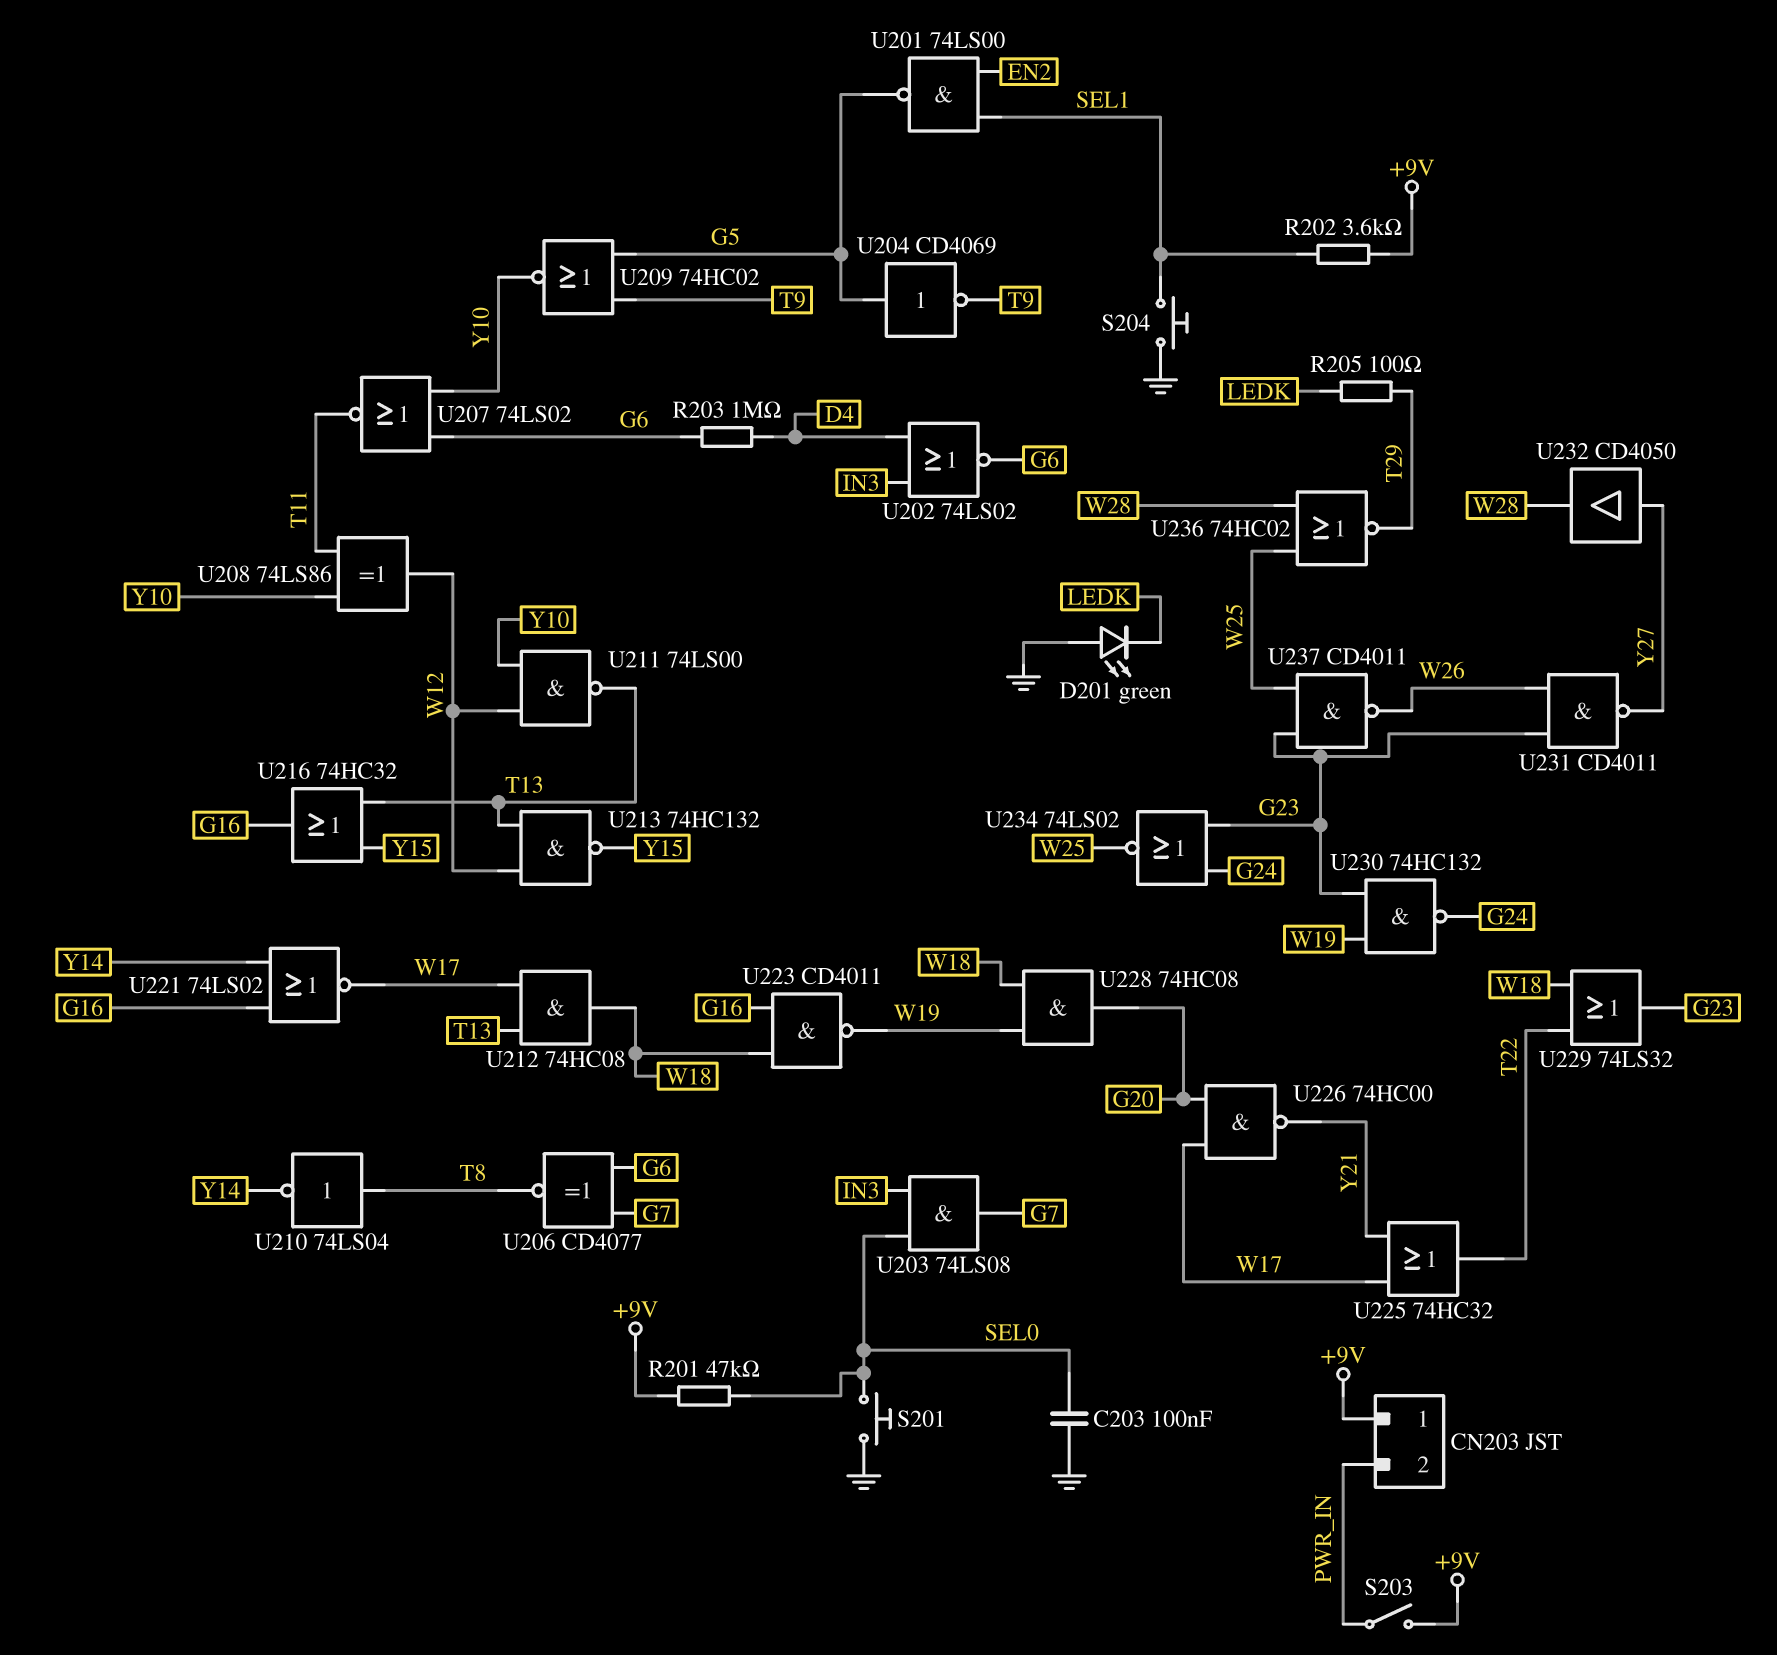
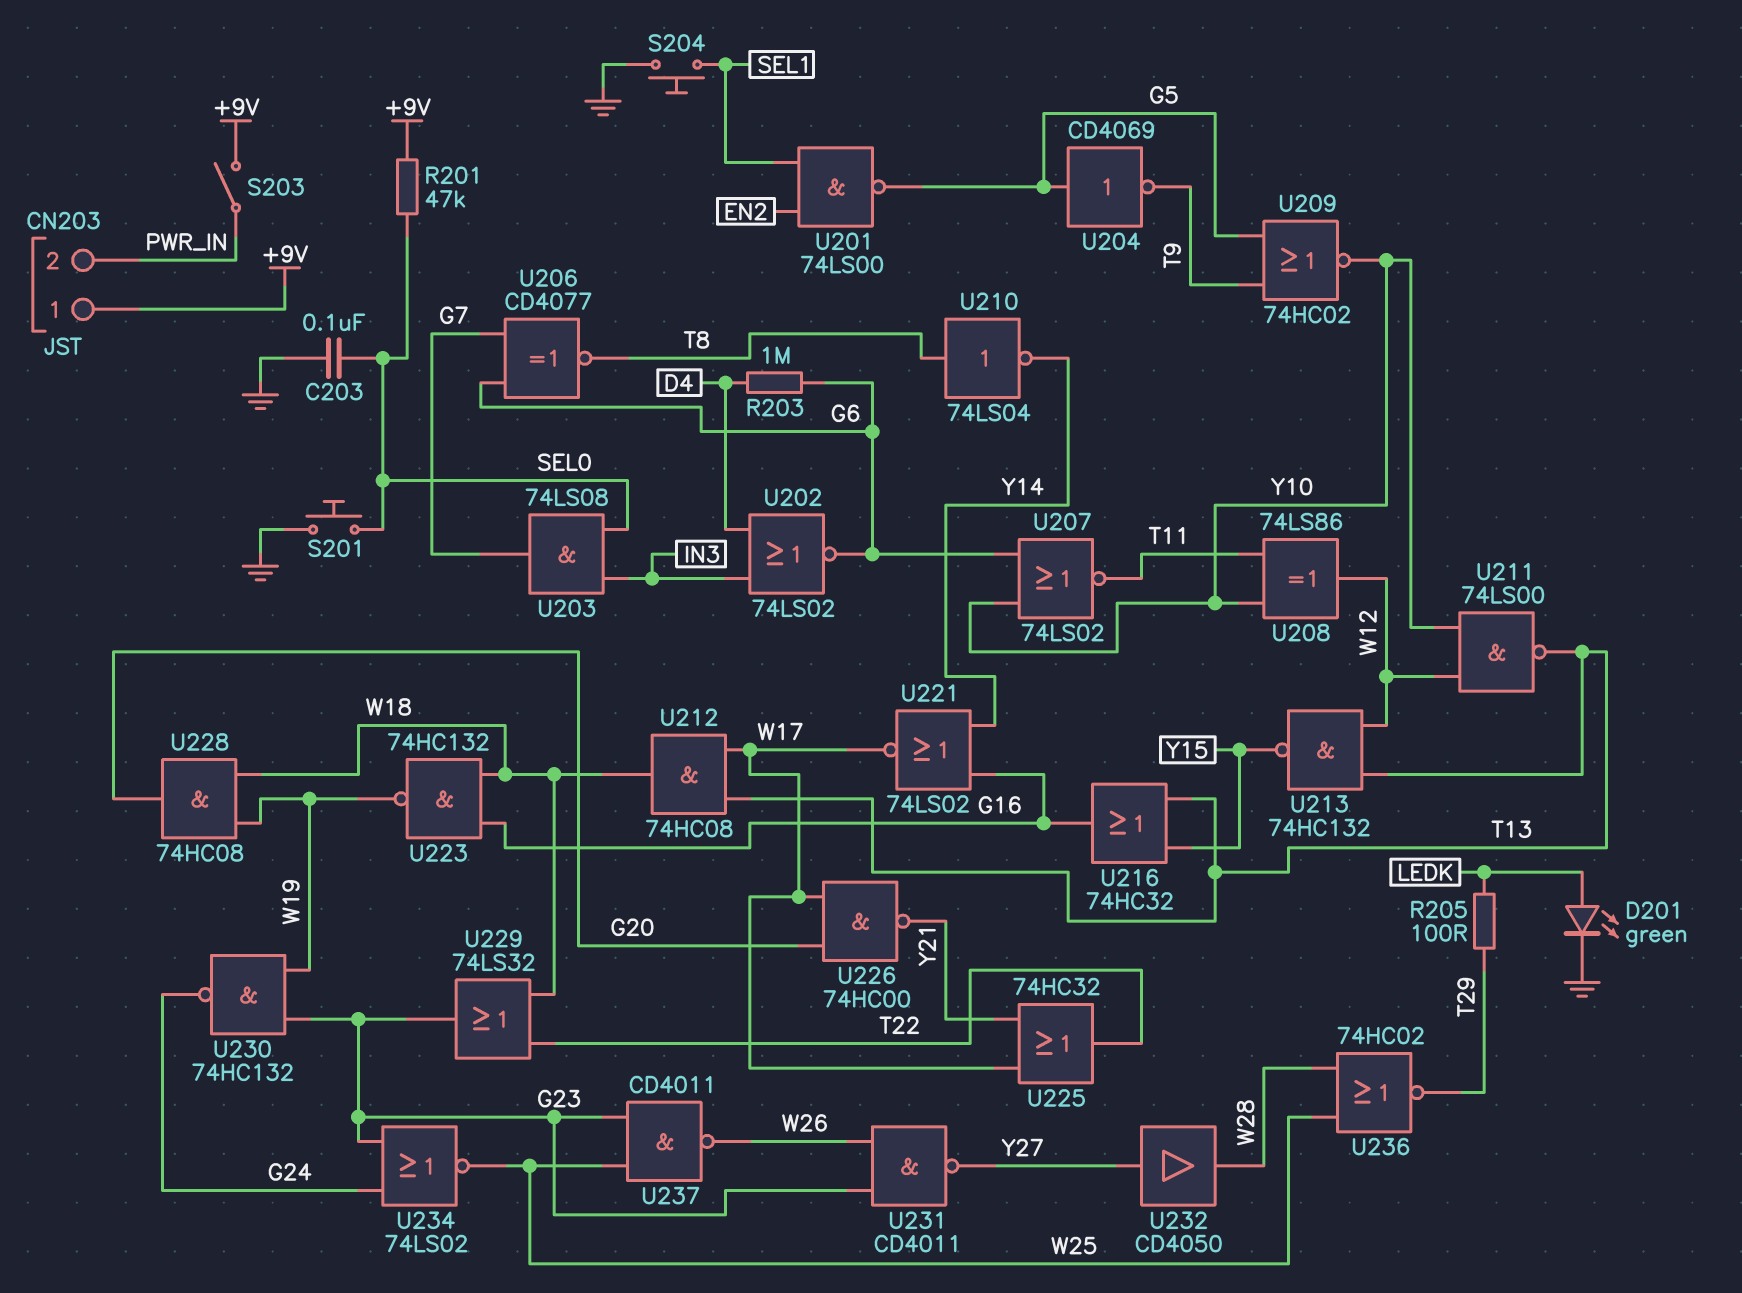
D201: LED green (A GND, K LEDK) -> LED green (A LEDK, K GND)
R202: 3.6k (+9V, SEL1) -> none
U223: NAND CD4011 (in G16, in W18, out W19) -> NAND 74HC132 (in G16, in W18, out W19)

